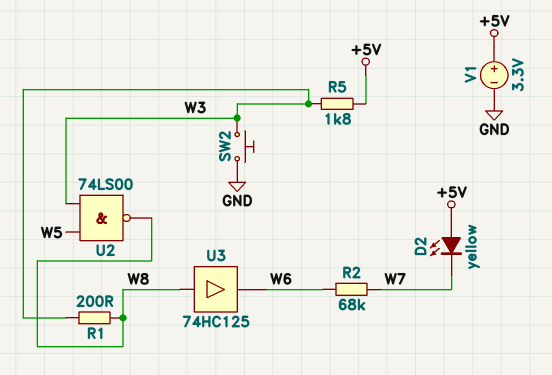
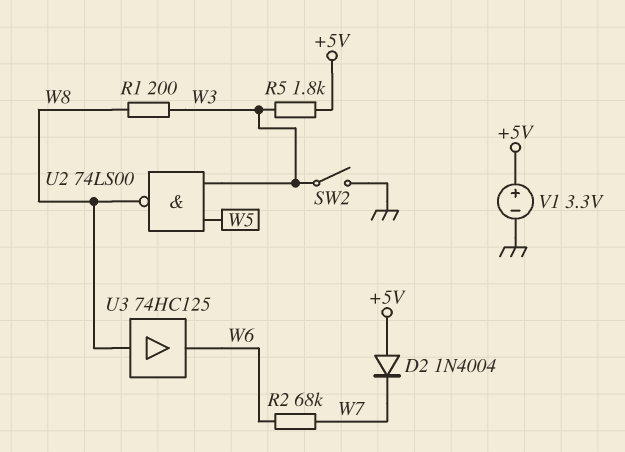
D2: LED yellow (A +5V, K W7) -> diode 1N4004 (A +5V, K W7)
SW2: button (GND, W3) -> switch (GND, W3)

